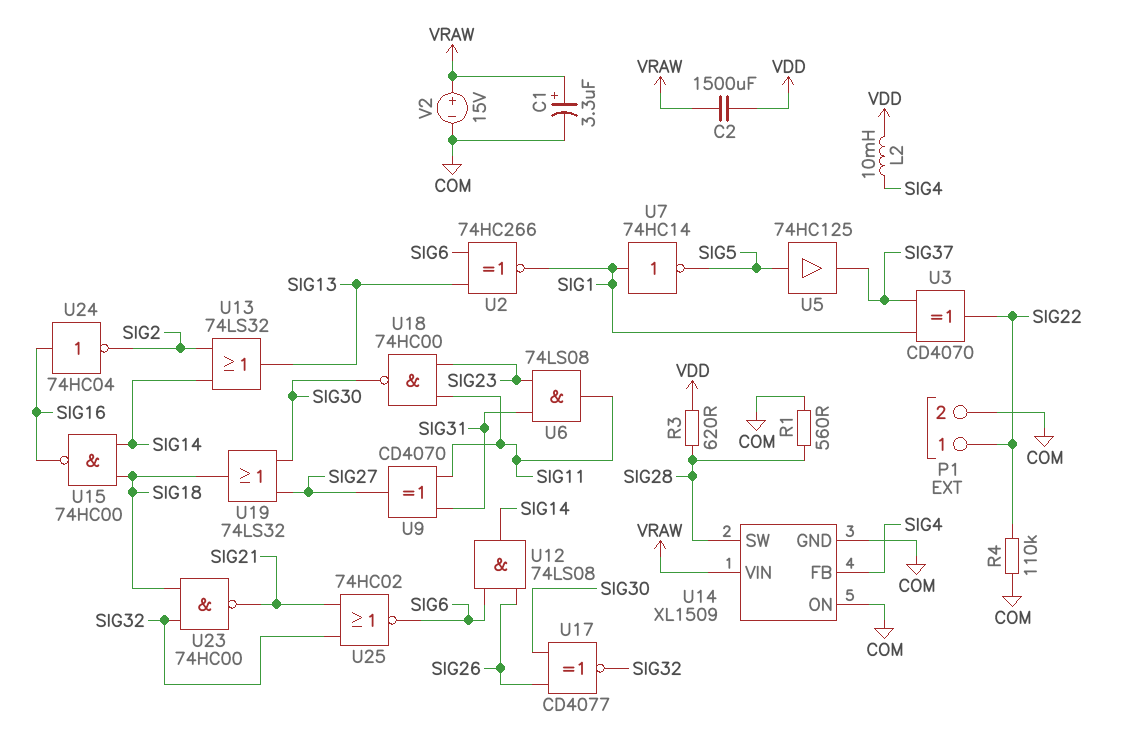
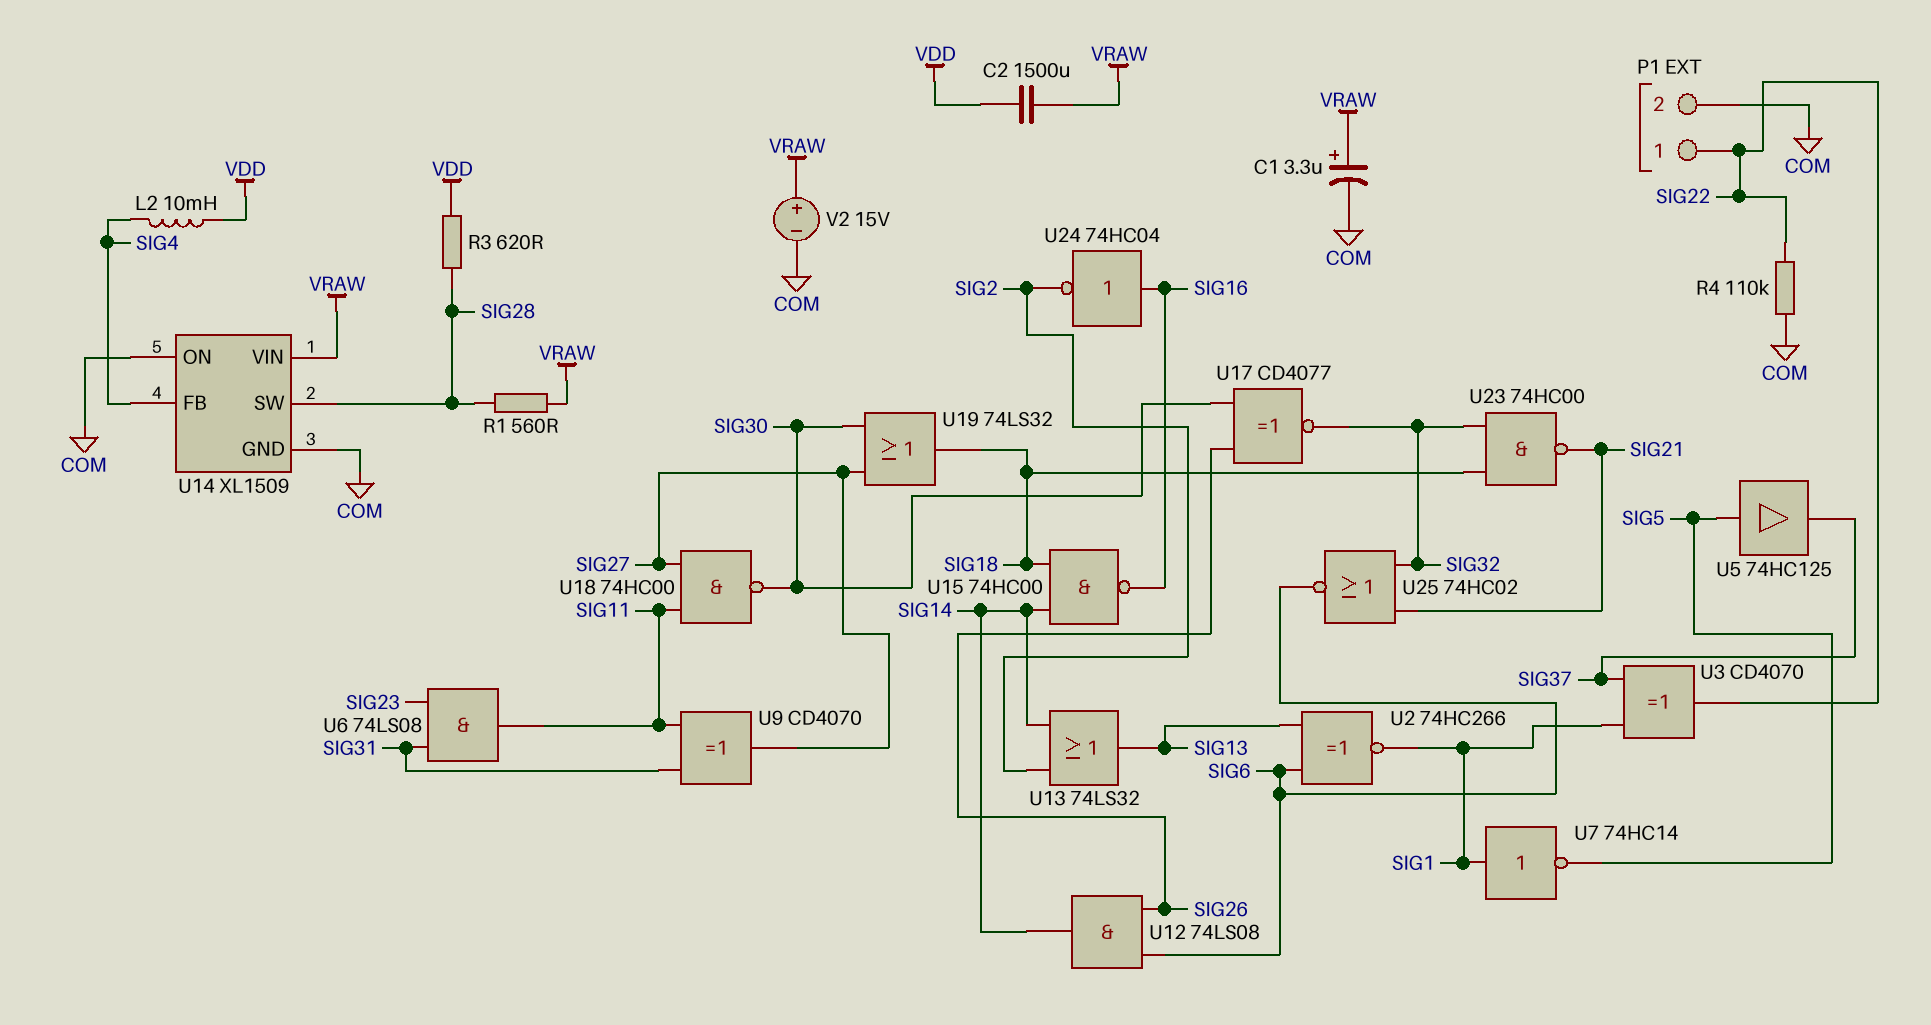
R1: 560 (COM, SIG28) -> 560 (SIG28, VRAW)
U18: NAND 74HC00 (in SIG11, in SIG23, out SIG30) -> NAND 74HC00 (in SIG11, in SIG27, out SIG30)

